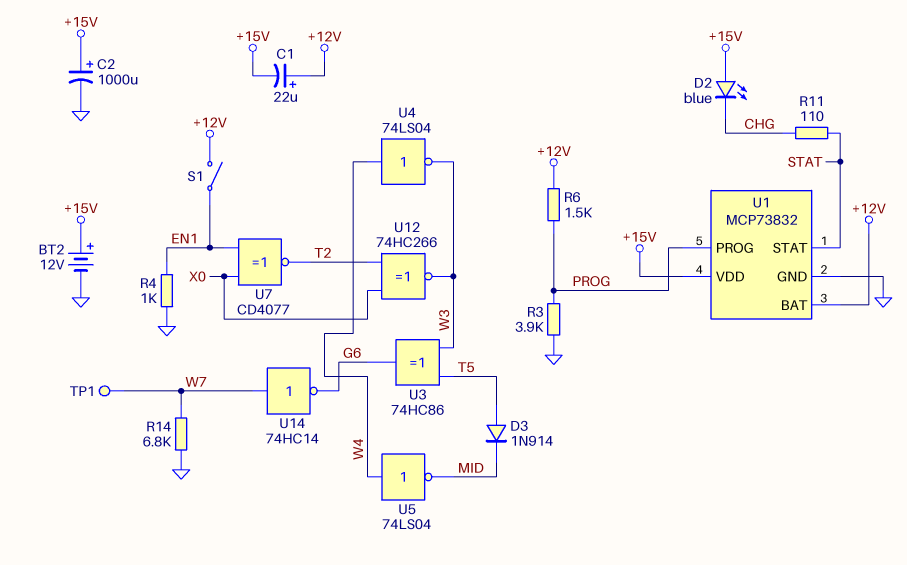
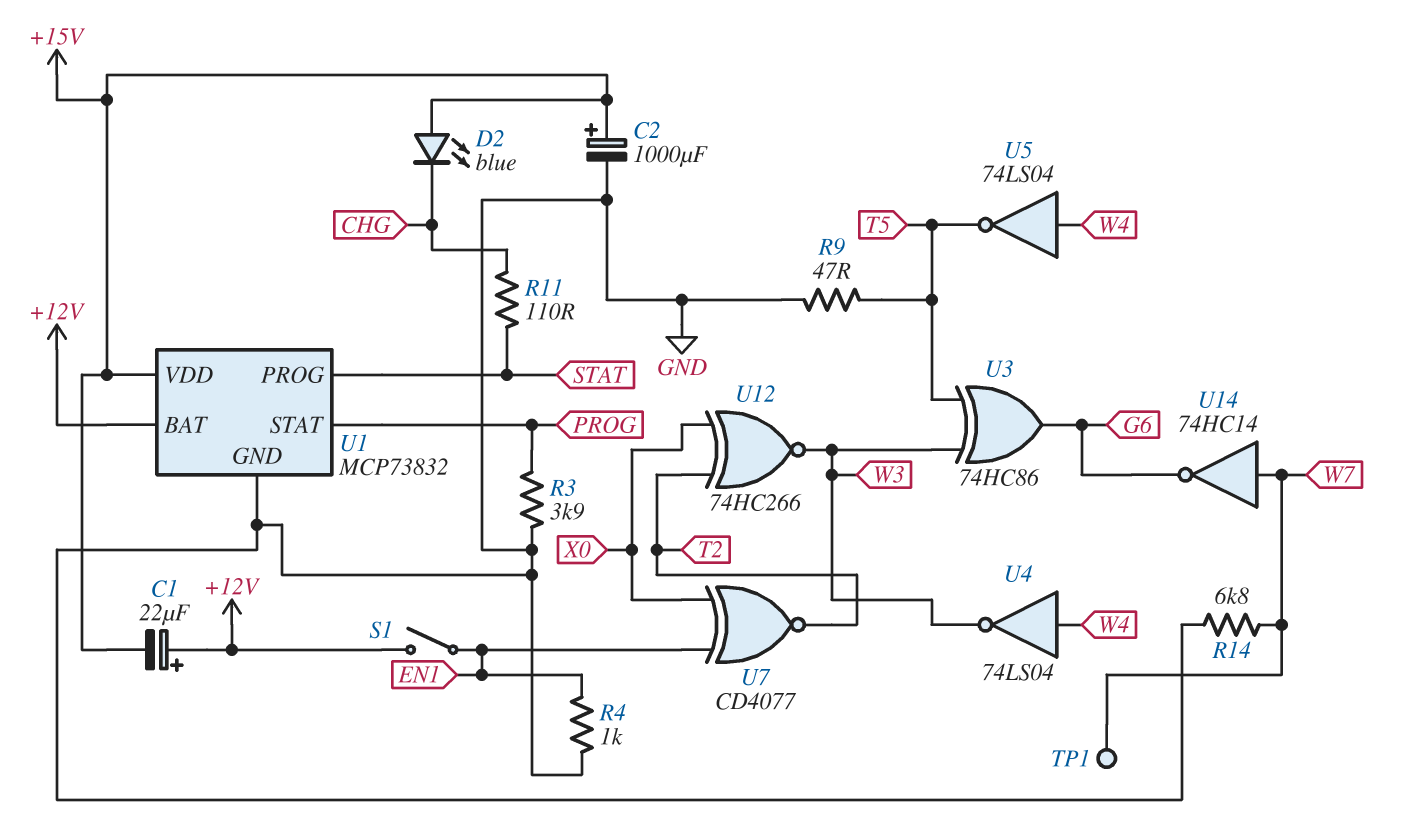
BT2: 12V (plus +15V, minus GND) -> none
D3: diode 1N914 (A T5, K MID) -> none
R6: 1.5k (+12V, PROG) -> none
R9: none -> 47 (GND, T5)
U1 pin PROG: PROG -> STAT
U1 pin STAT: STAT -> PROG
U5: NOT 74LS04 (in W4, out MID) -> NOT 74LS04 (in W4, out T5)

